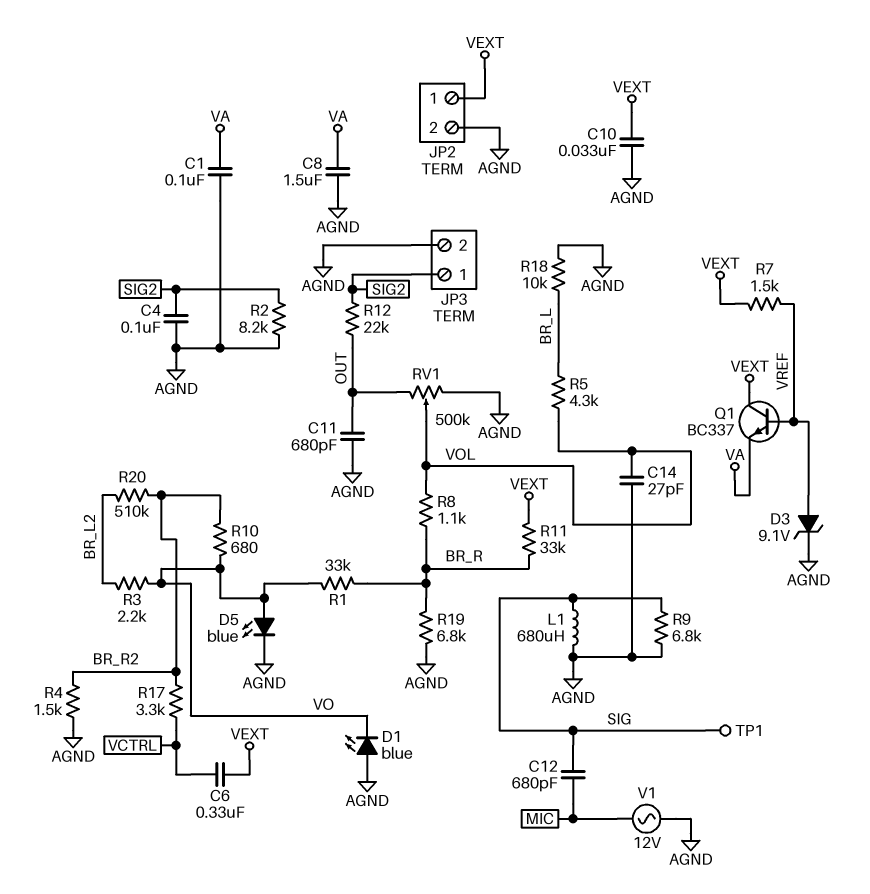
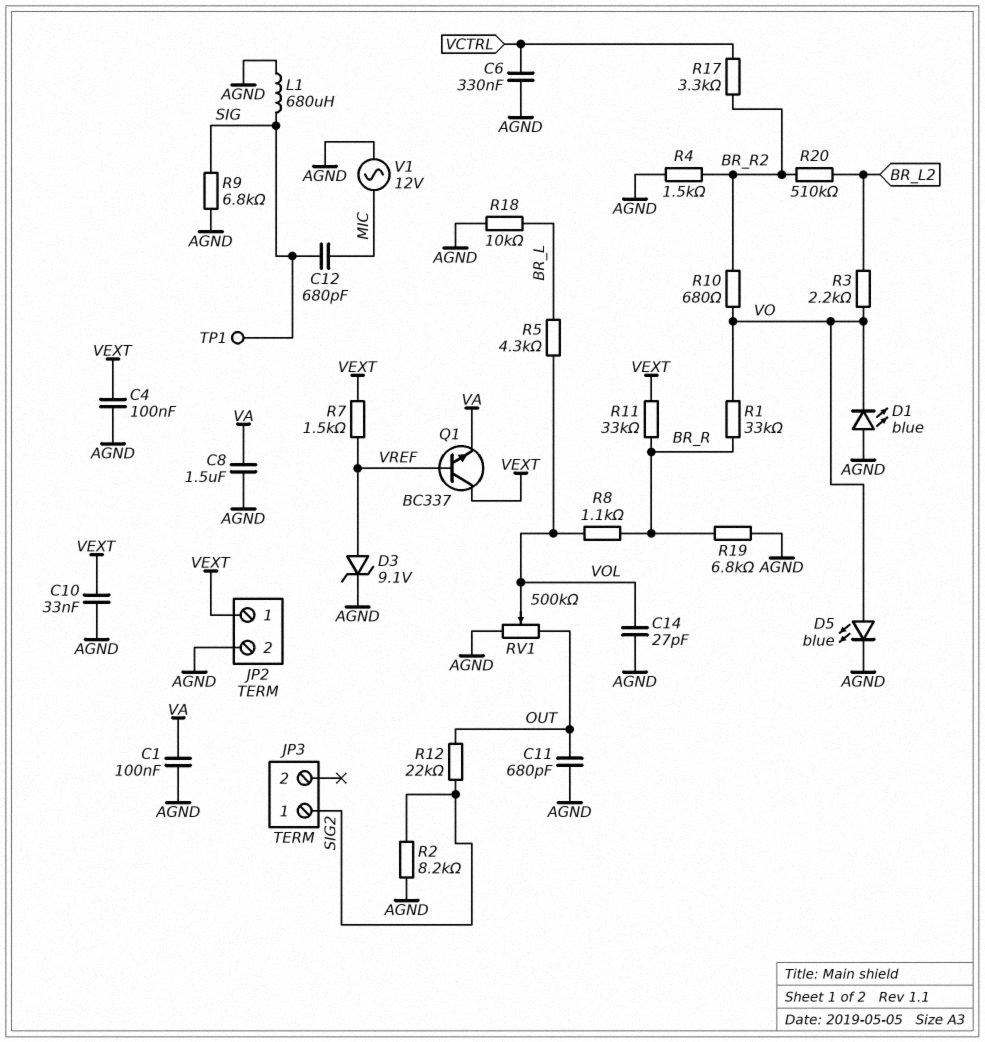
C4: 100nF (AGND, SIG2) -> 100nF (AGND, VEXT)
C6: 330nF (VCTRL, VEXT) -> 330nF (AGND, VCTRL)
JP3 pin 2: AGND -> none

